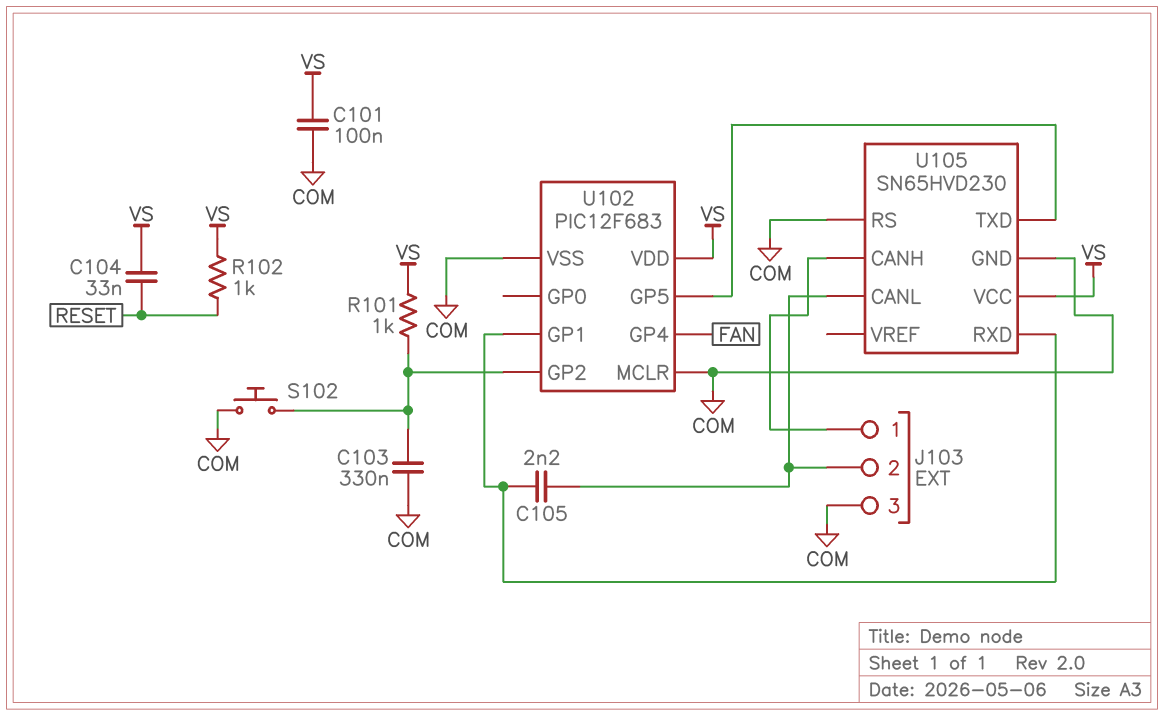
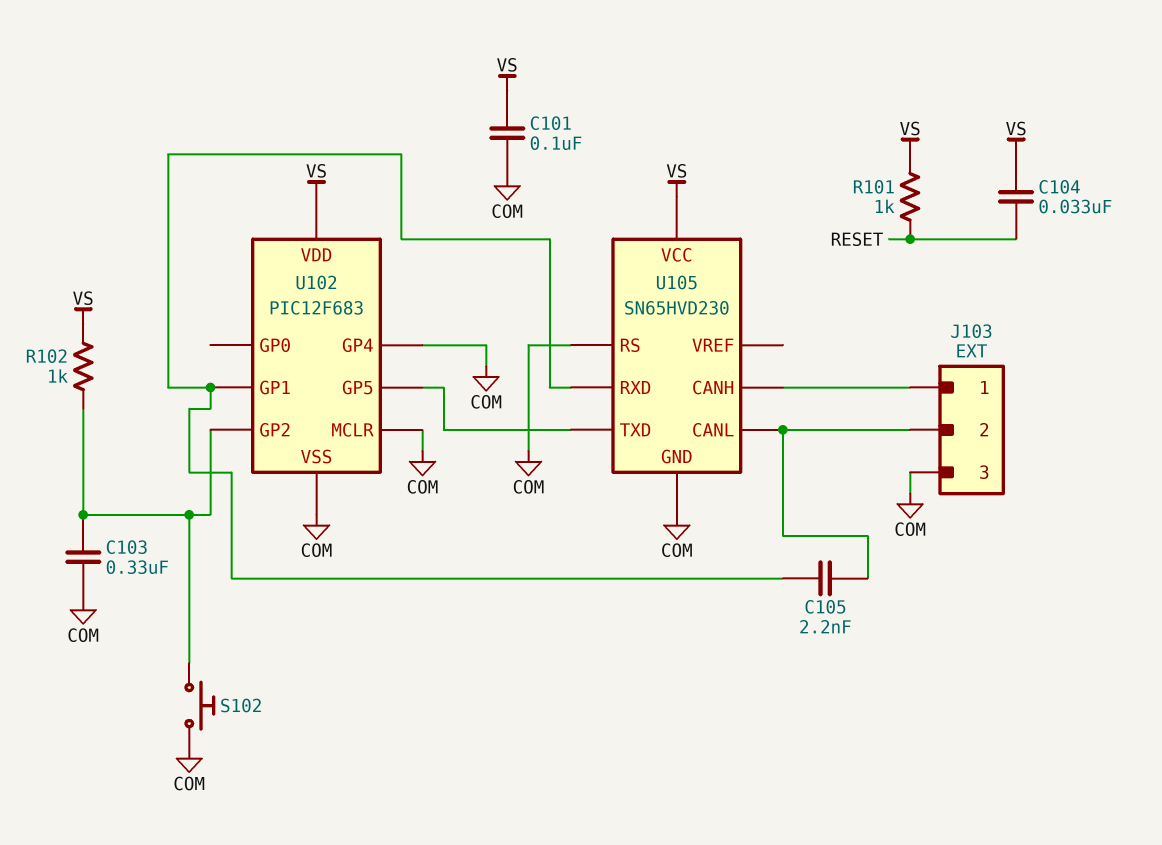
R101: 1k (U102/GP2, VS) -> 1k (RESET, VS)
R102: 1k (RESET, VS) -> 1k (U102/GP2, VS)
U102 pin GP4: FAN -> COM

